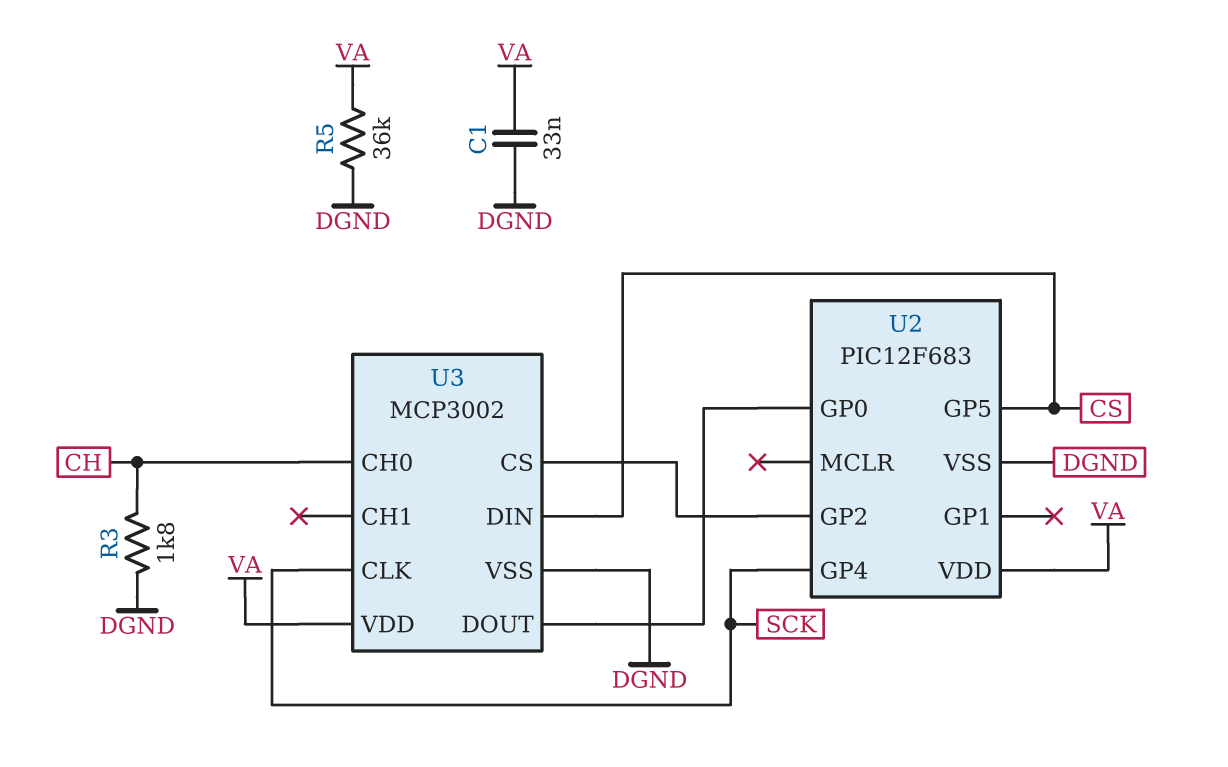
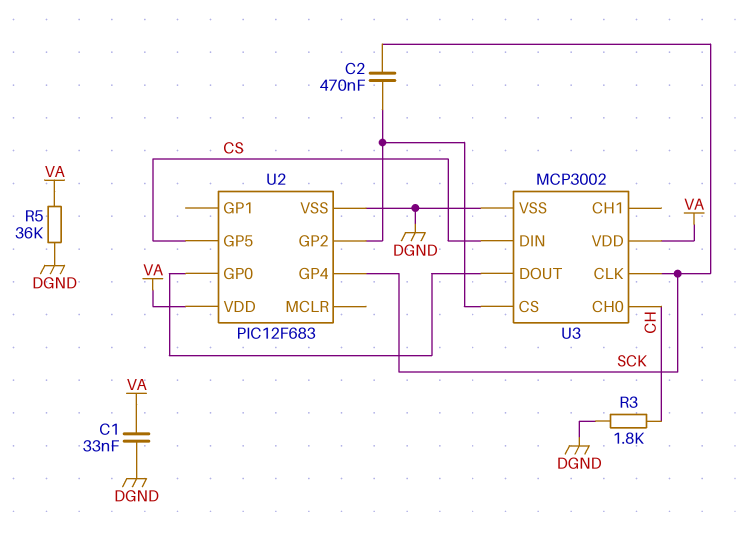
C2: none -> 470nF (SCK, U2/GP2)

